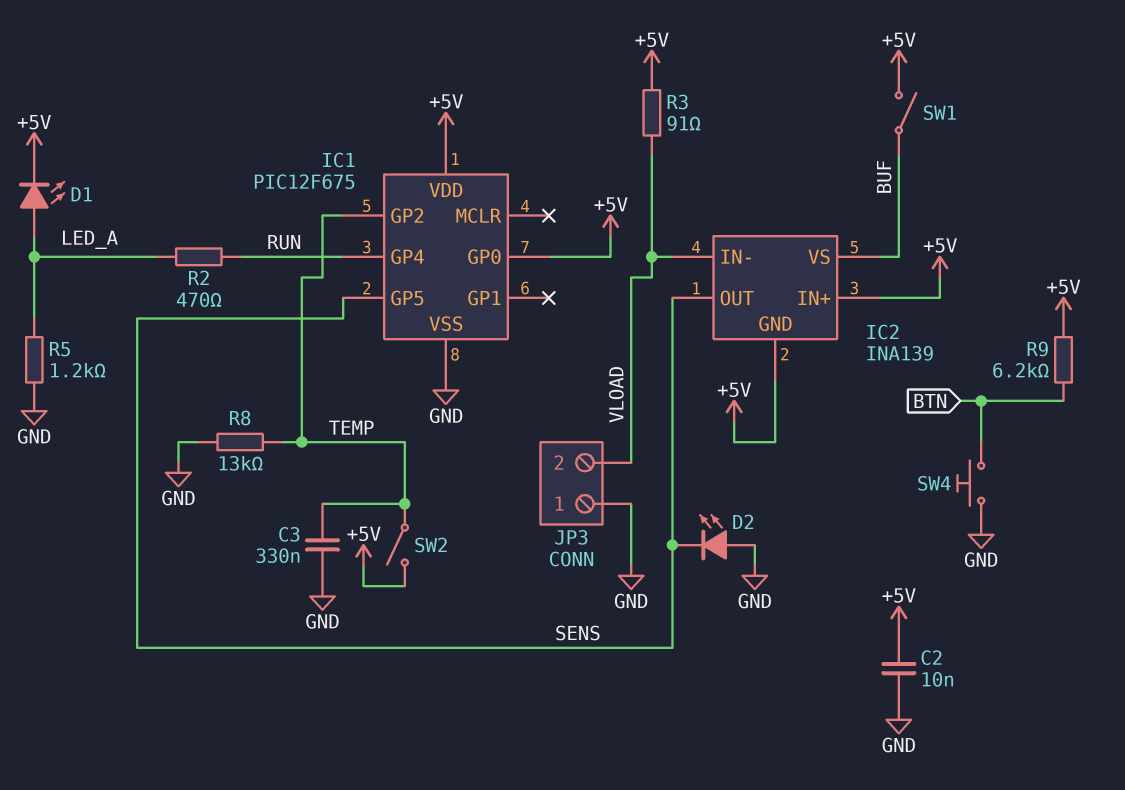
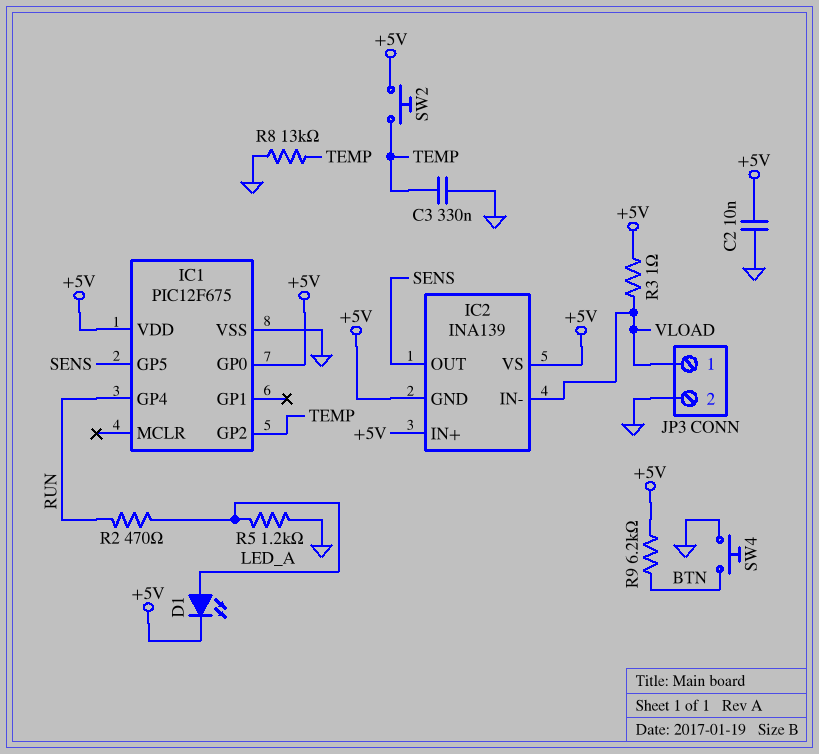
D2: LED (A GND, K SENS) -> none
IC2 pin VS: BUF -> +5V
JP3 pin 1: GND -> VLOAD
JP3 pin 2: VLOAD -> GND
R3: 91 (+5V, VLOAD) -> 1 (+5V, VLOAD)
SW1: switch (+5V, BUF) -> none
SW2: switch (+5V, TEMP) -> button (+5V, TEMP)

